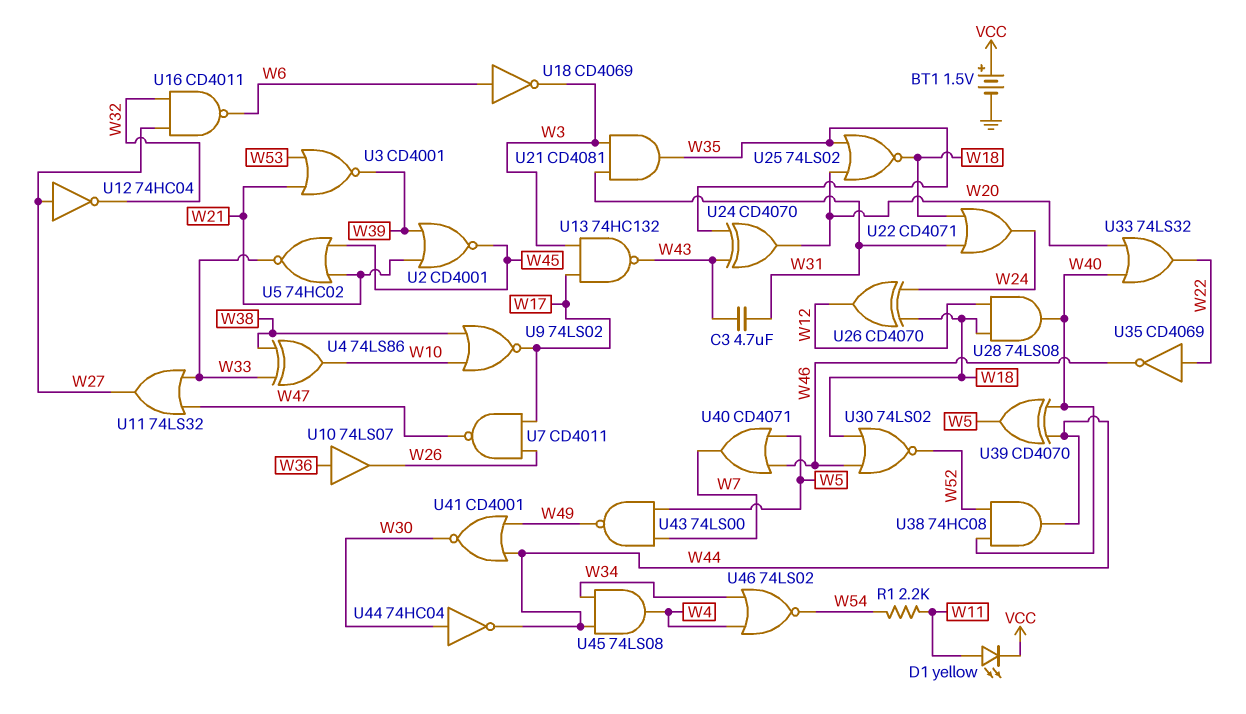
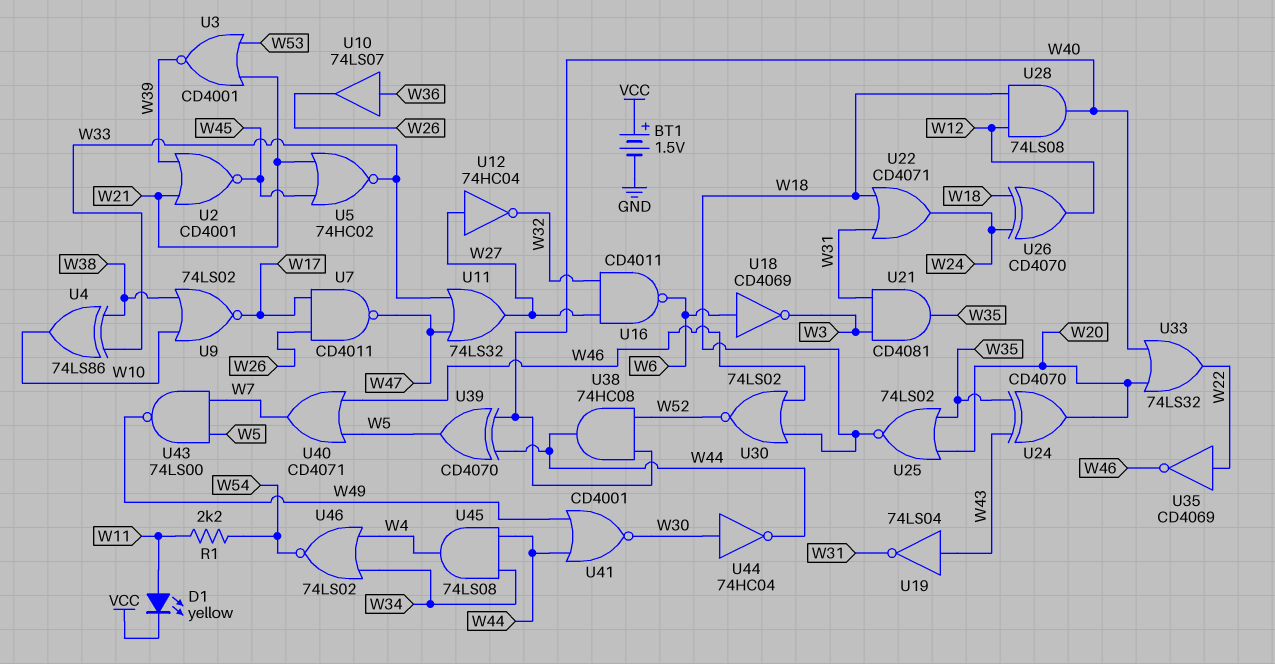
C3: 4.7uF (W31, W43) -> none
U13: NAND 74HC132 (in W3, in W17, out W43) -> none
U19: none -> NOT 74LS04 (in W43, out W31)

